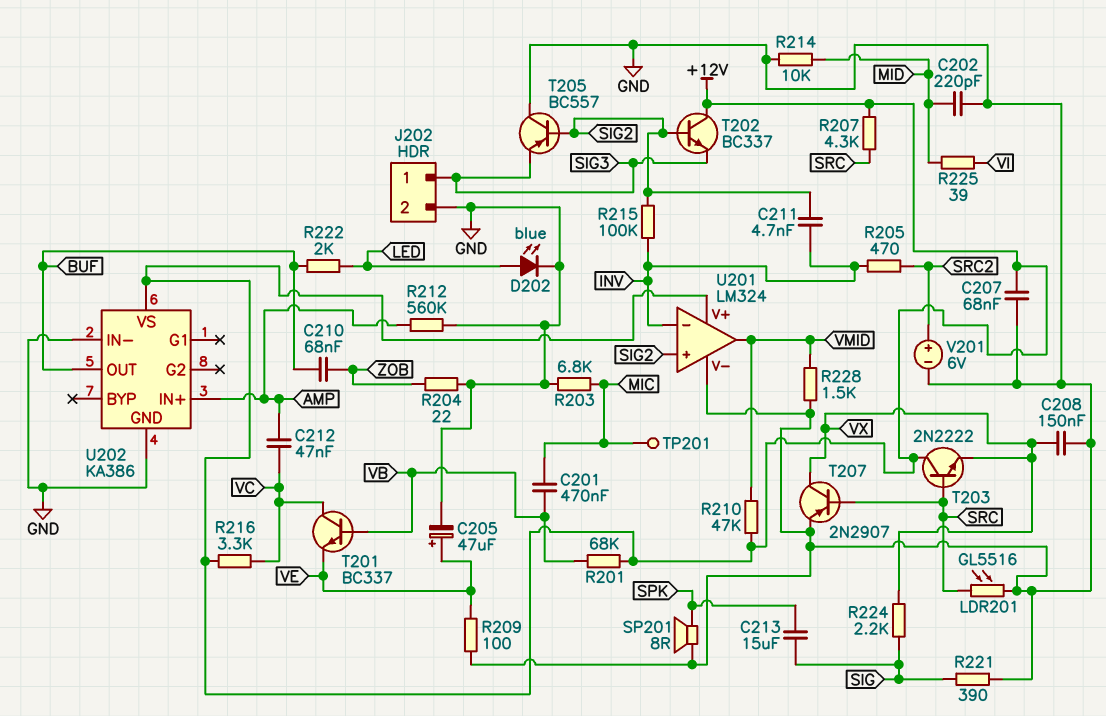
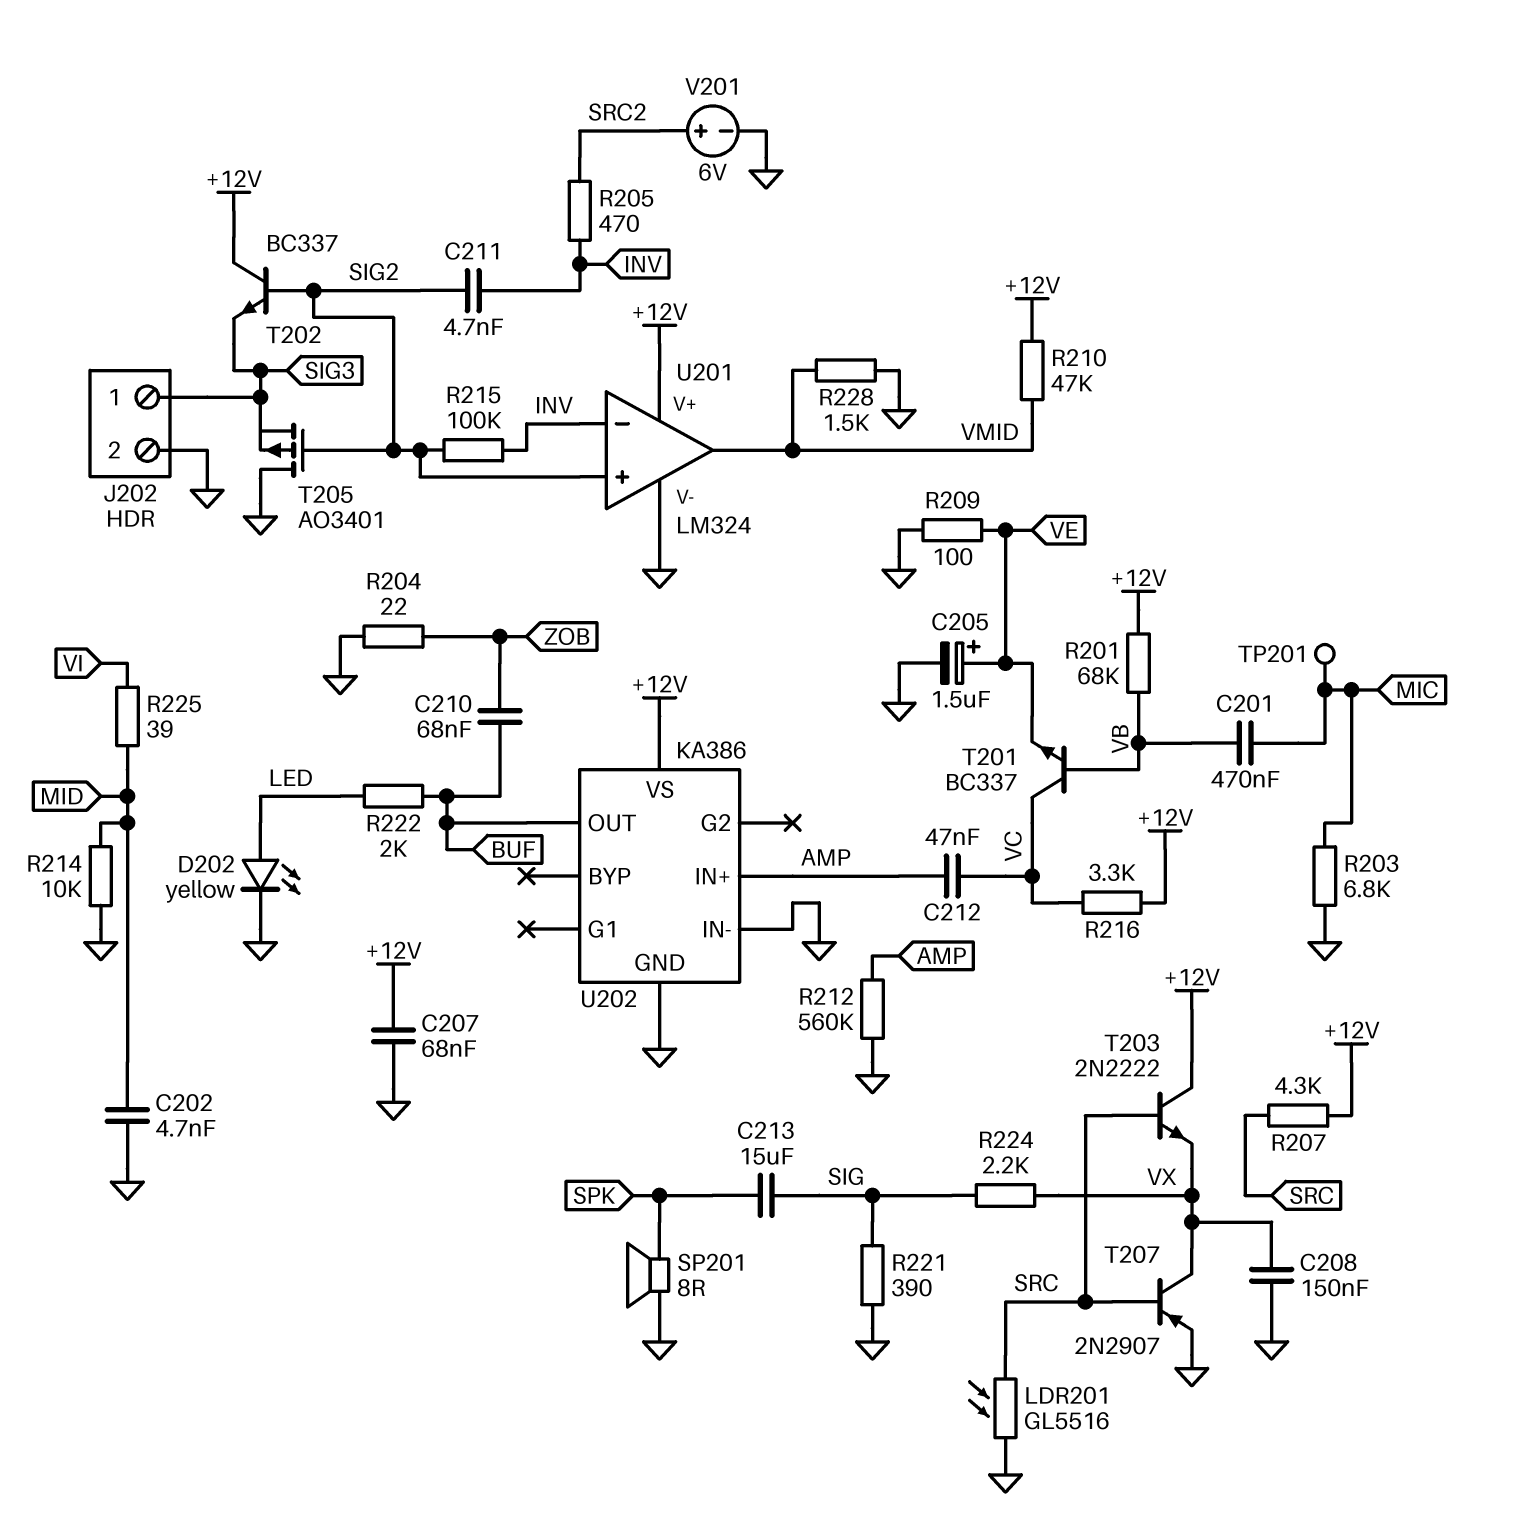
C202: 220pF (GND, MID) -> 4.7nF (GND, MID)
C205: 47uF (plus VE, minus GND) -> 1.5uF (plus VE, minus GND)
D202: LED blue (A LED, K GND) -> LED yellow (A LED, K GND)
T205: PNP BC557 (B SIG2, C GND, E SIG3) -> PMOS AO3401 (G SIG2, D GND, S SIG3)

